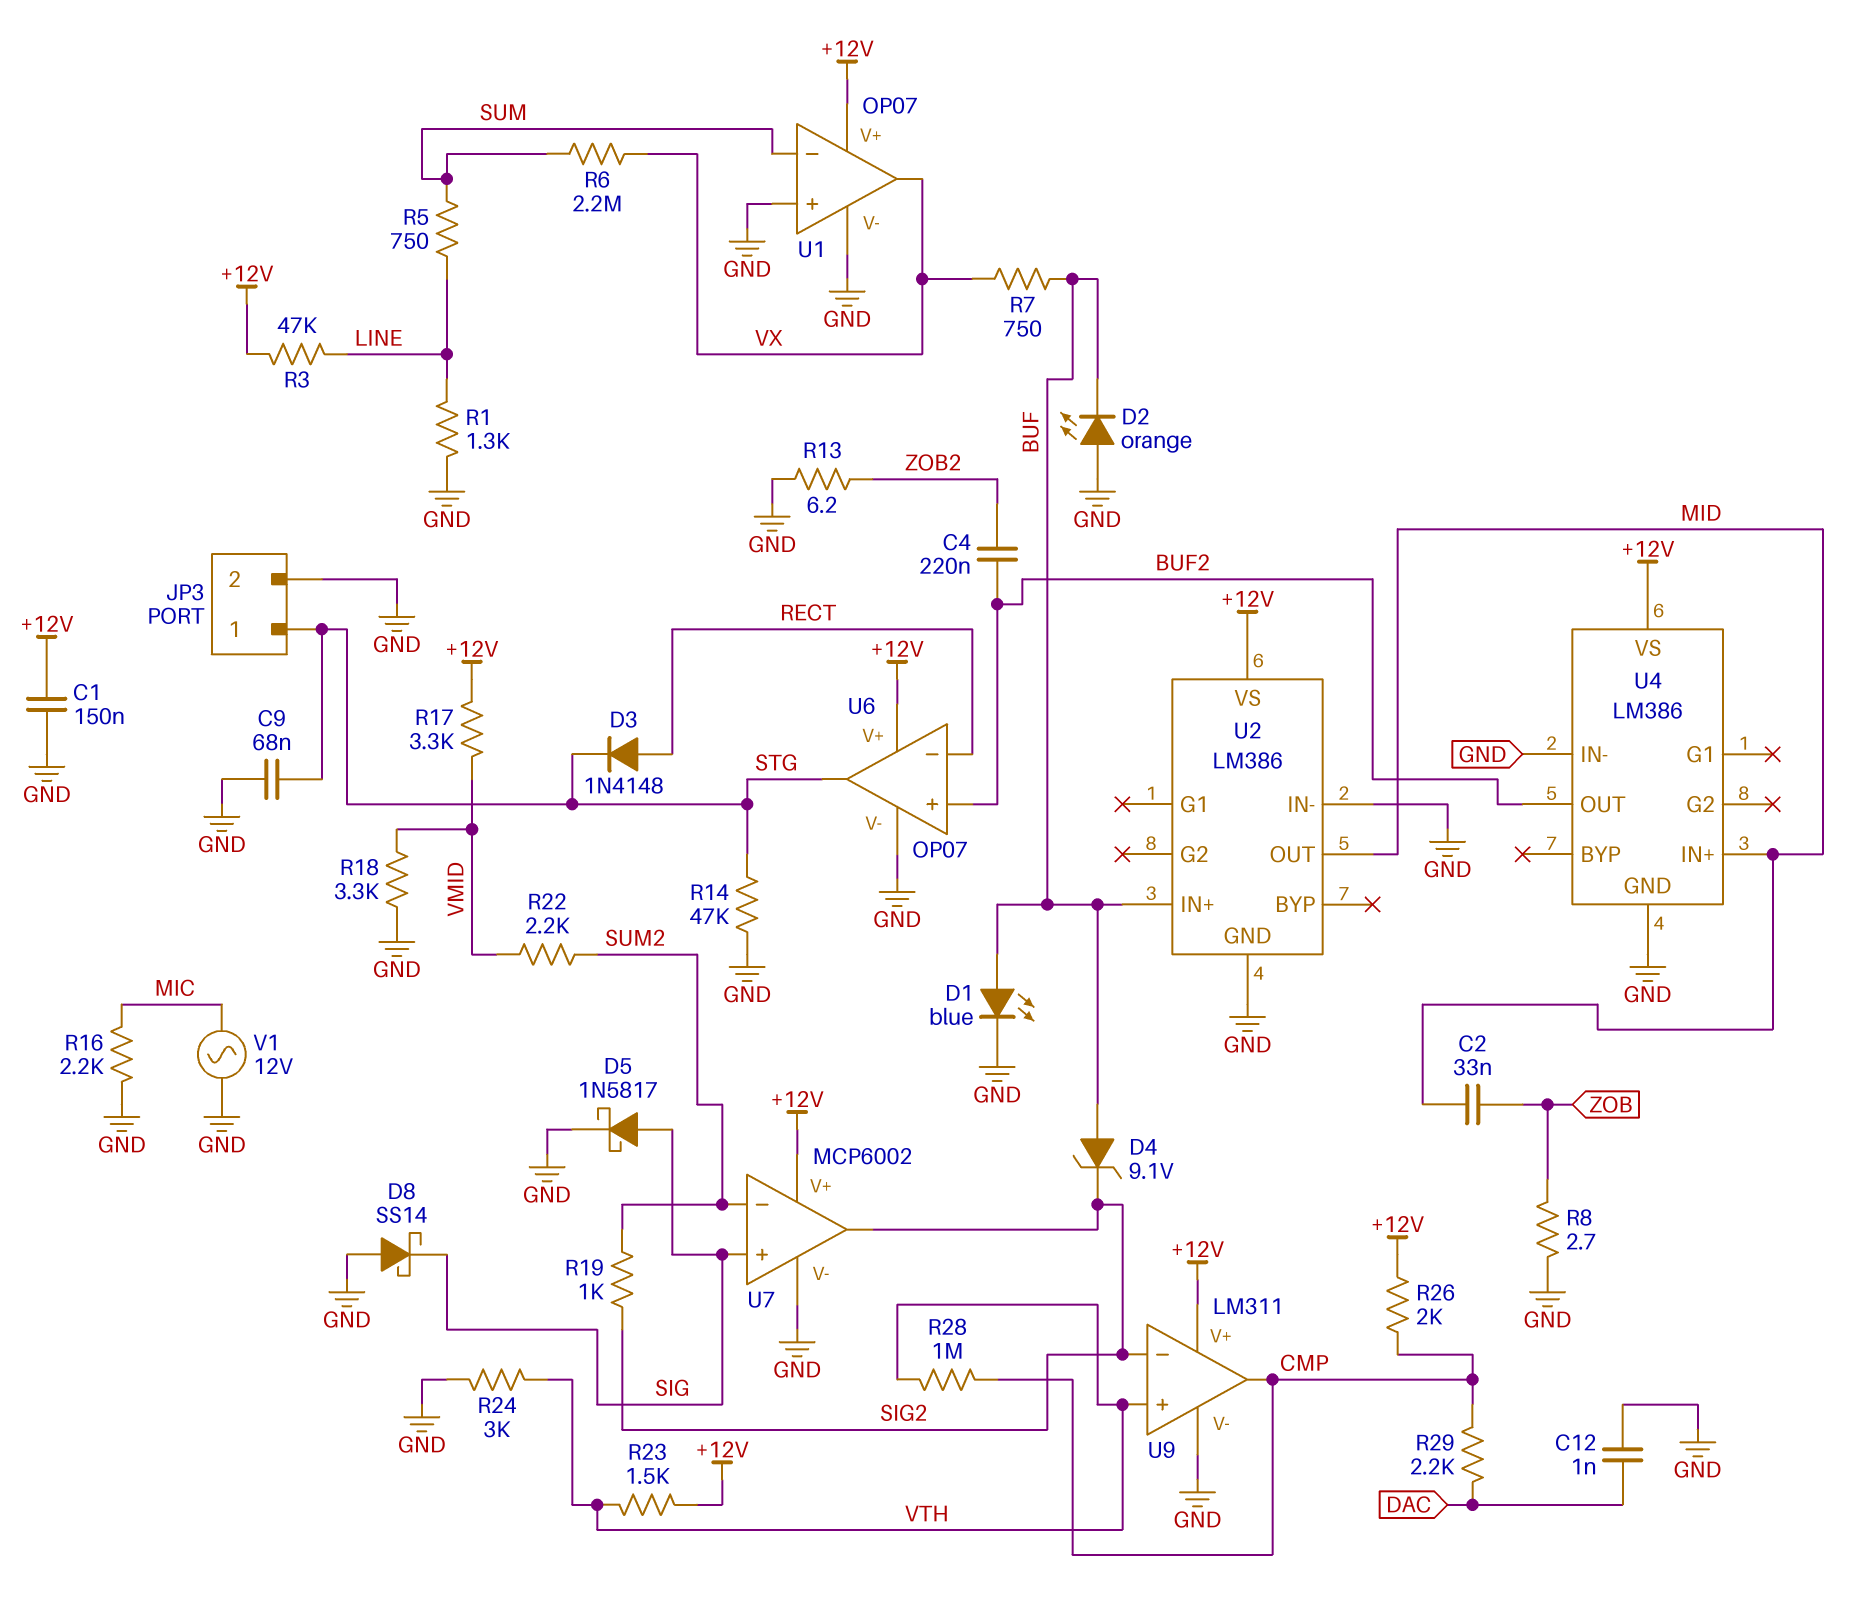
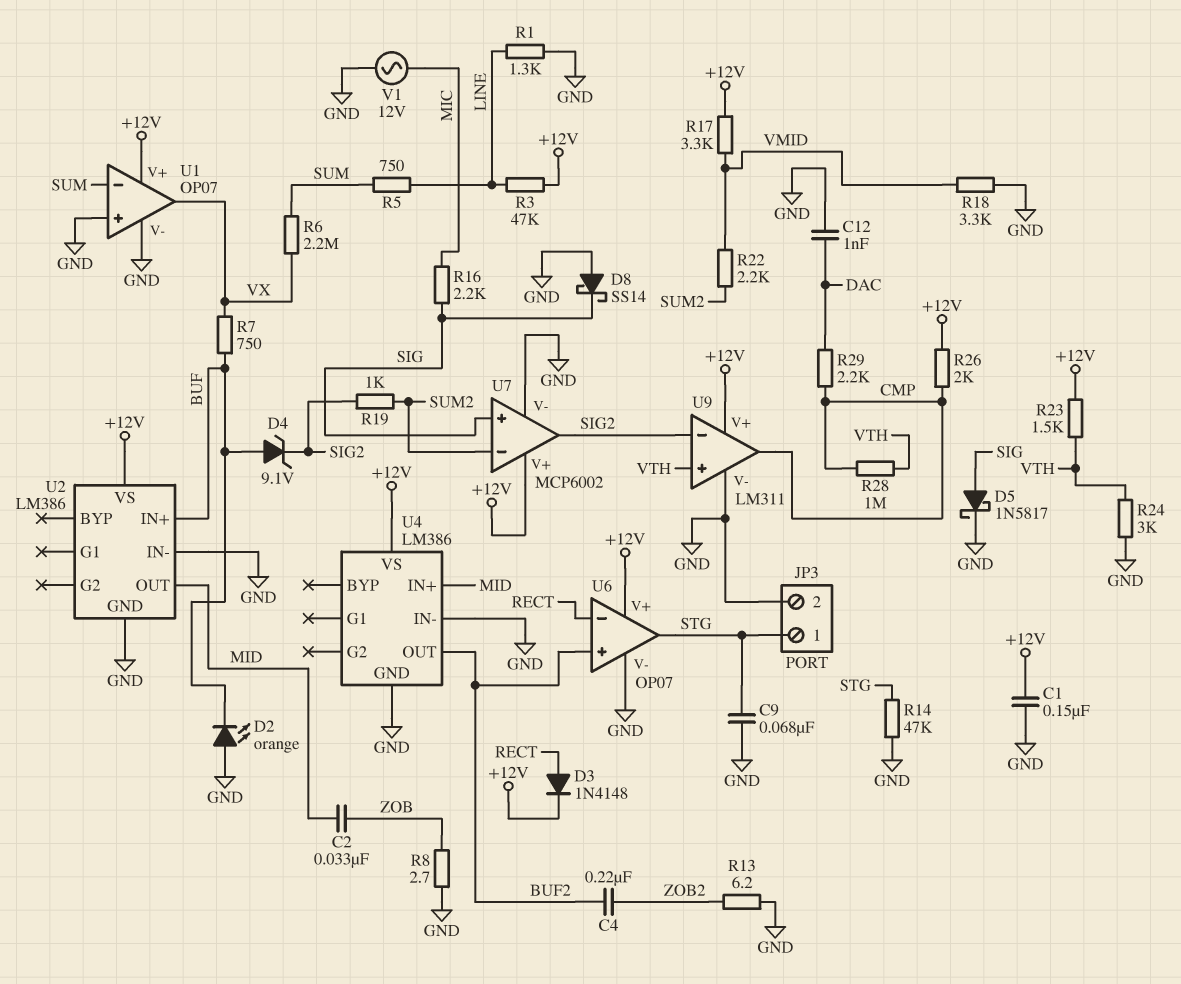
D1: LED blue (A BUF, K GND) -> none
D3: diode 1N4148 (A RECT, K STG) -> diode 1N4148 (A RECT, K +12V)
R16: 2.2k (GND, MIC) -> 2.2k (MIC, SIG)

